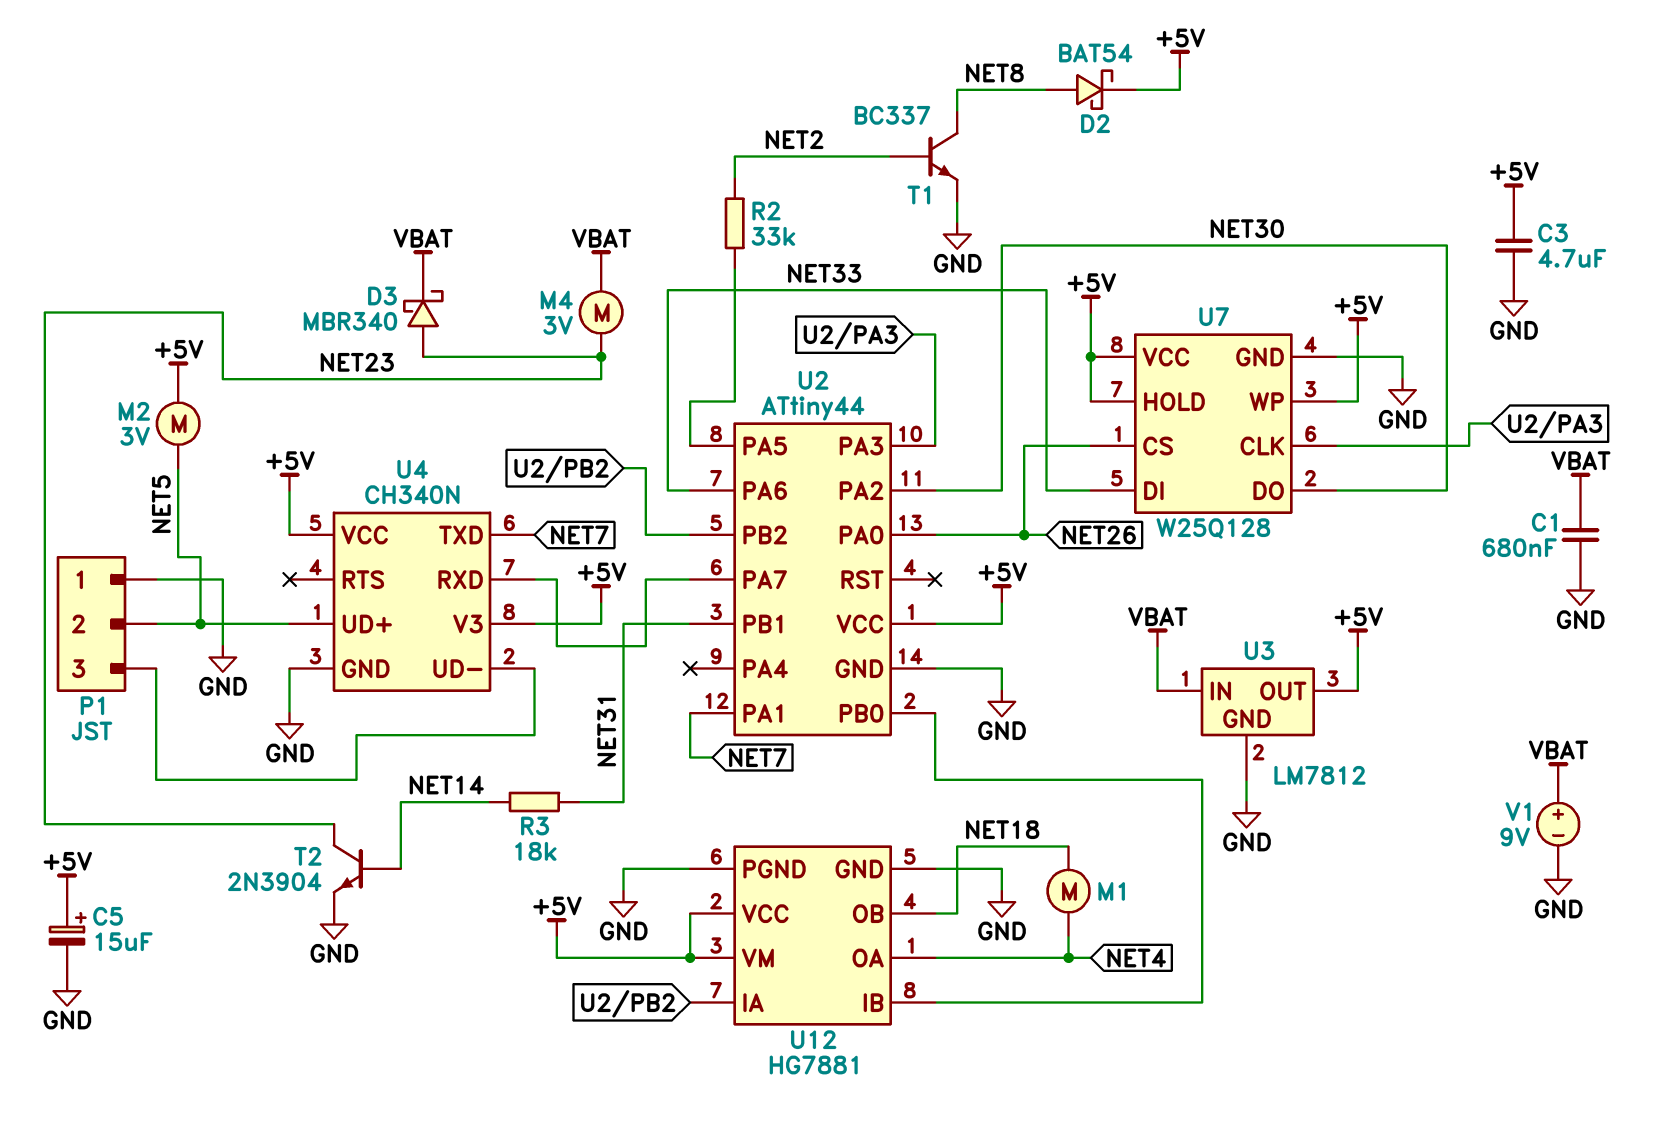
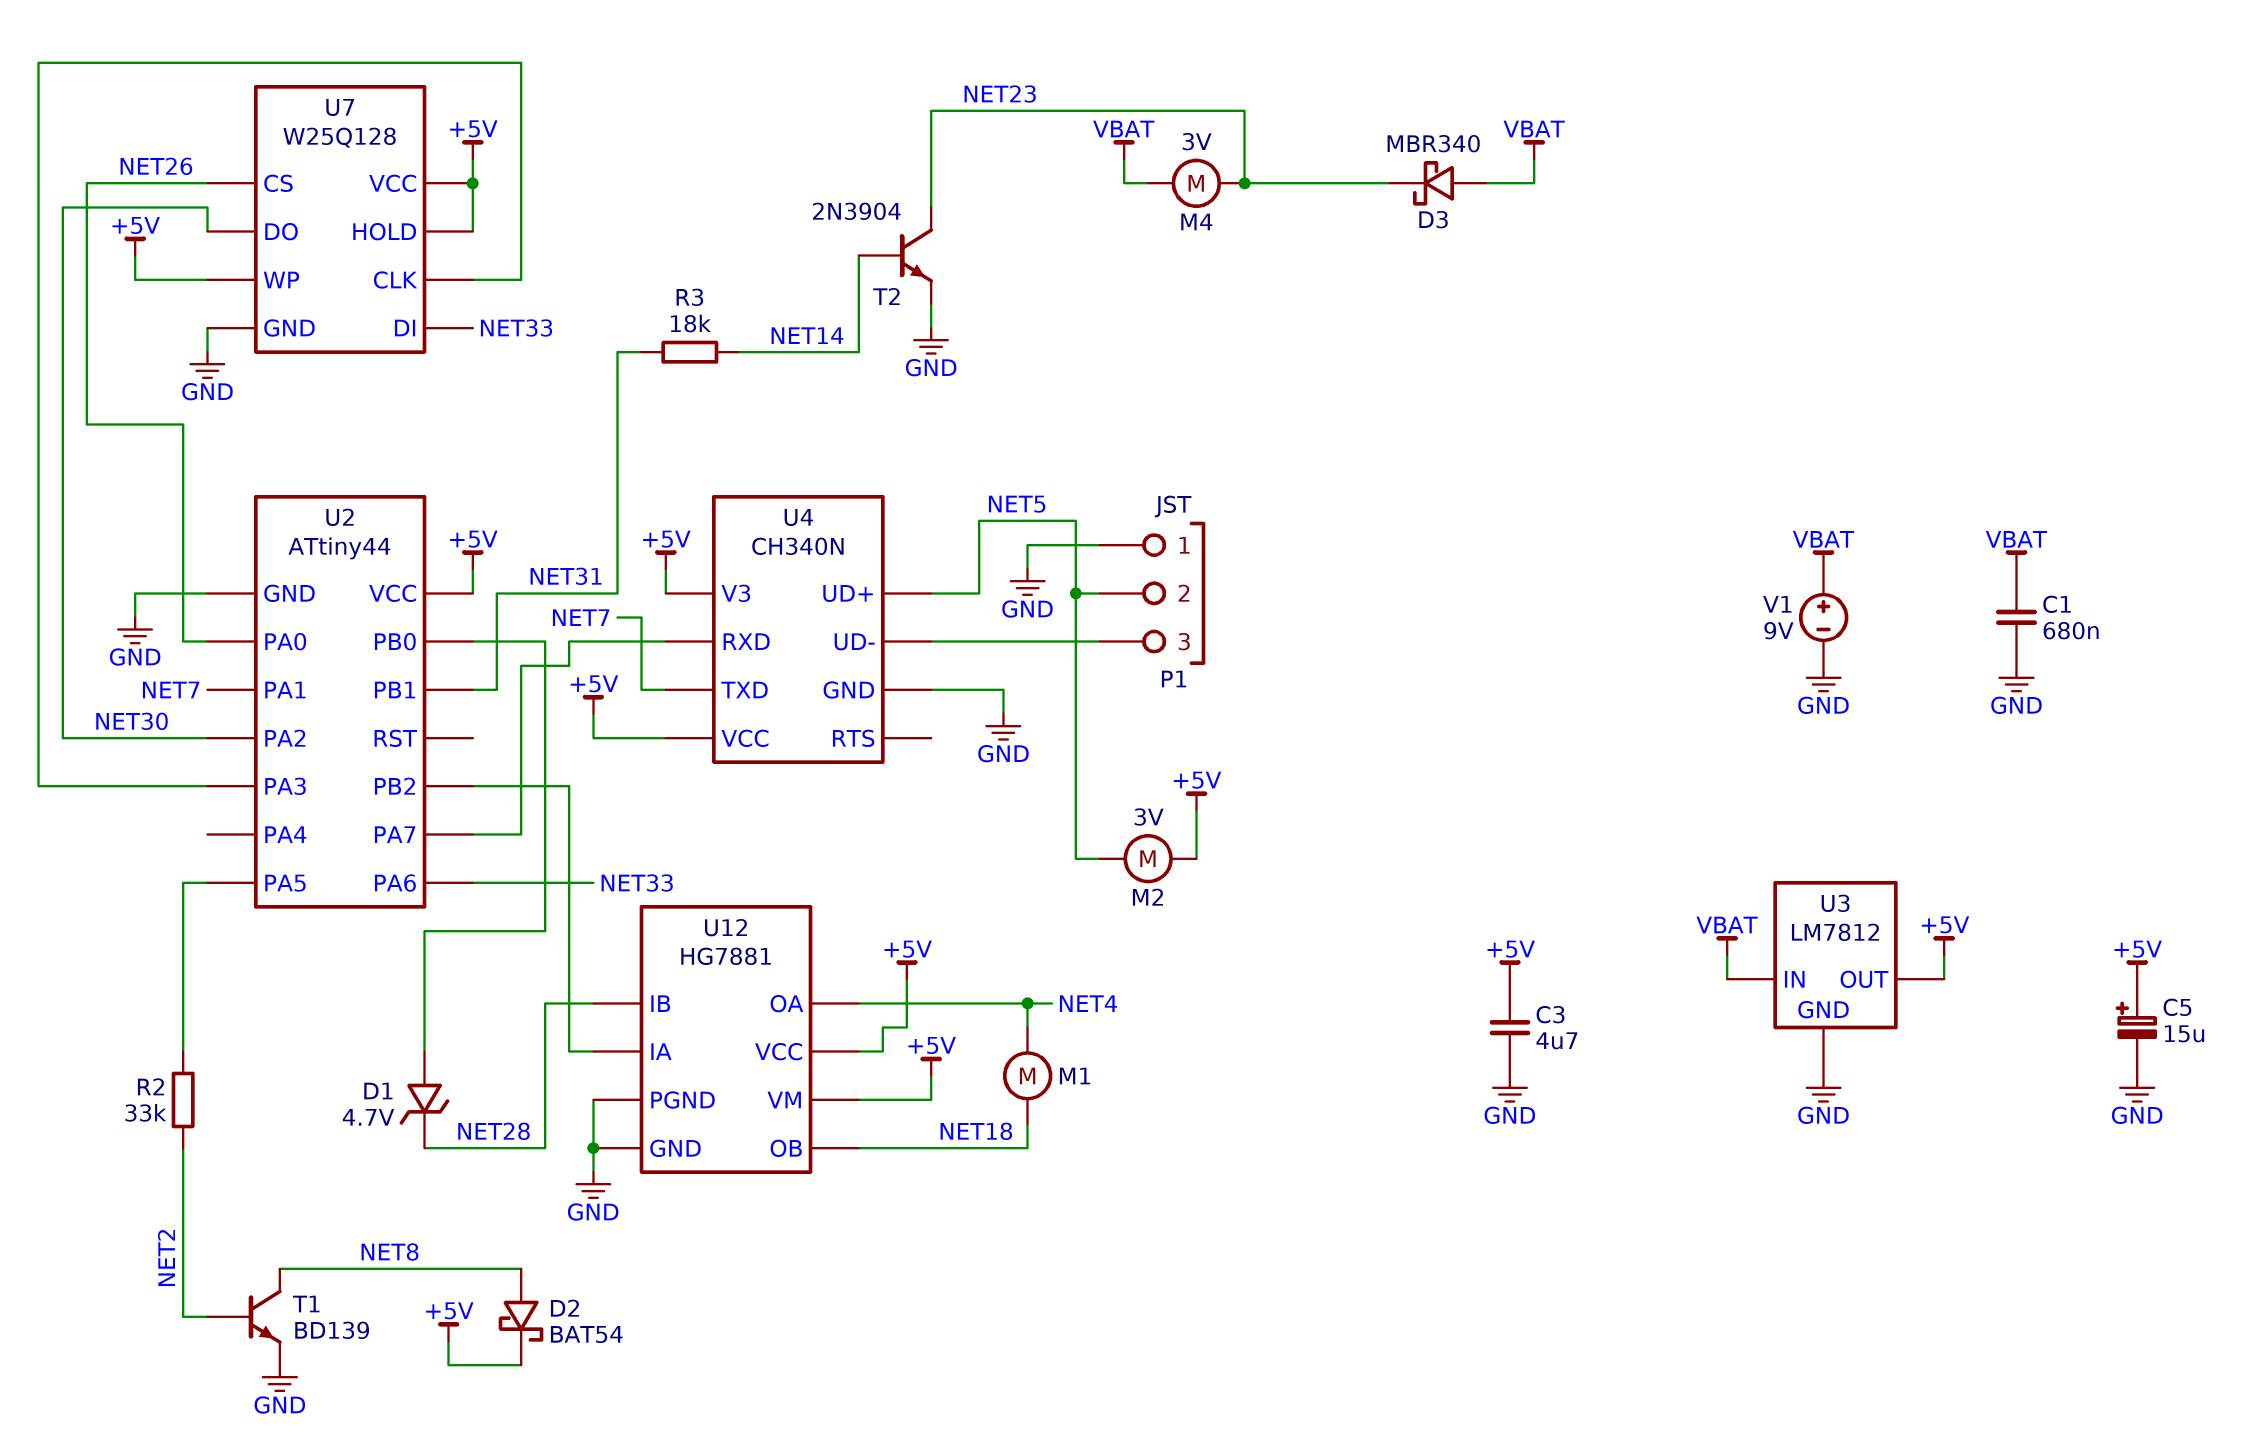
D1: none -> zener 4.7V (A U2/PB0, K NET28)
D3: schottky MBR340 (A NET23, K VBAT) -> schottky MBR340 (A VBAT, K NET23)
T1: NPN BC337 (B NET2, C NET8, E GND) -> NPN BD139 (B NET2, C NET8, E GND)
U12 pin IB: U2/PB0 -> NET28

